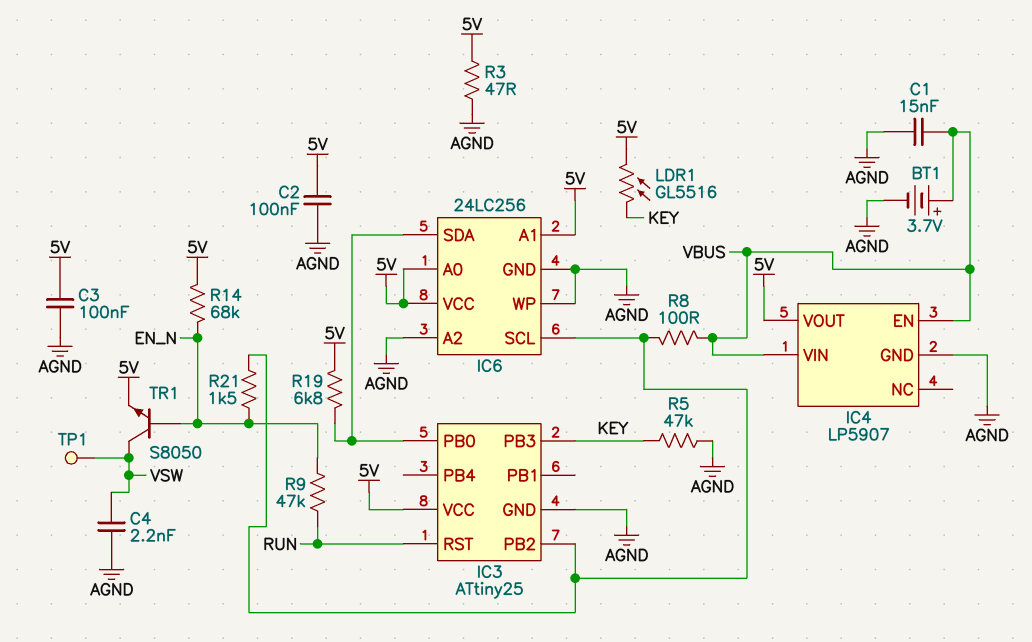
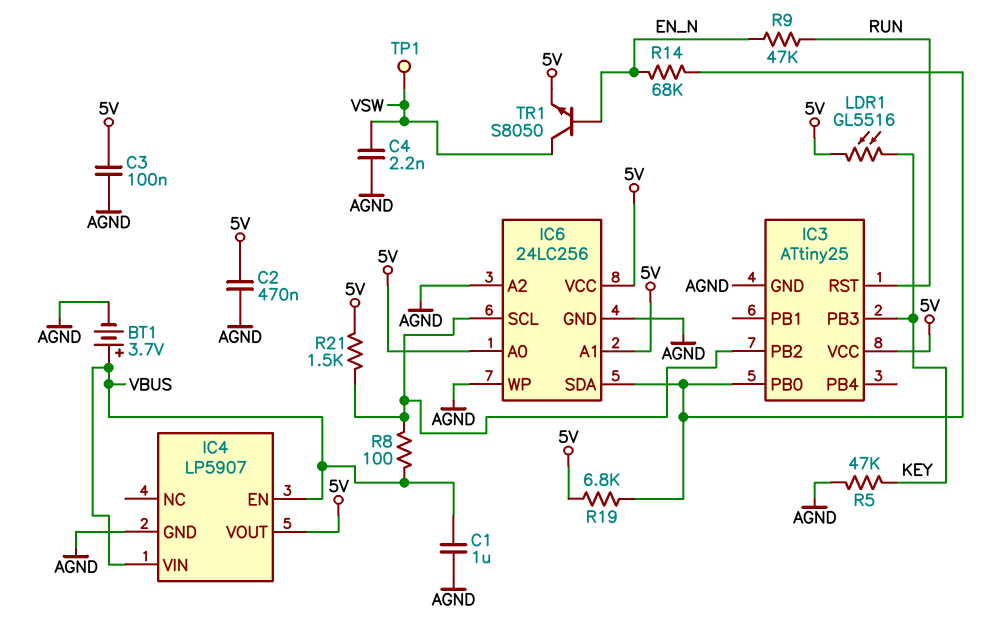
C1: 15nF (AGND, VBUS) -> 1uF (AGND, VBUS)
C2: 100nF (5V, AGND) -> 470nF (5V, AGND)
R3: 47 (5V, AGND) -> none
R14: 68k (5V, EN_N) -> 68k (EN_N, IC3/PB0)
R21: 1.5k (EN_N, IC3/PB2) -> 1.5k (5V, IC3/PB2)

